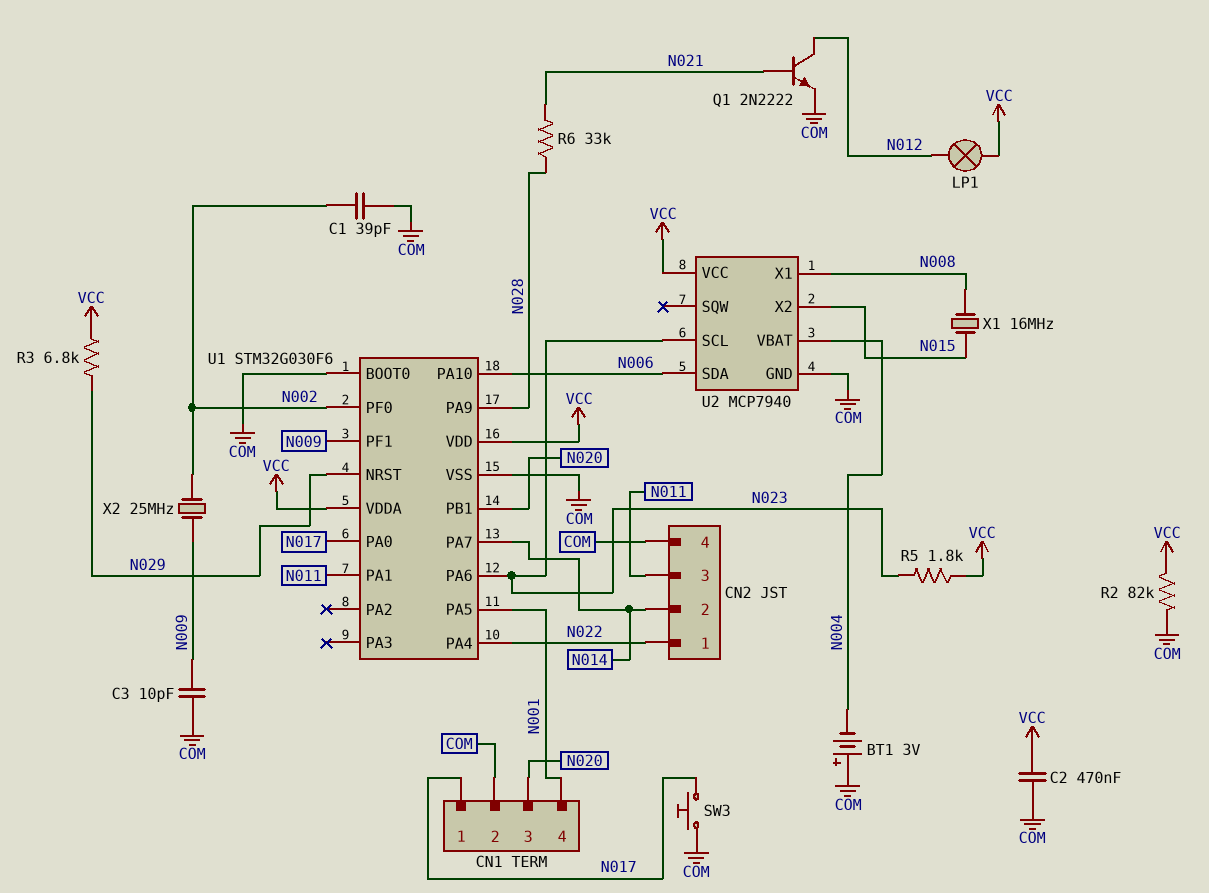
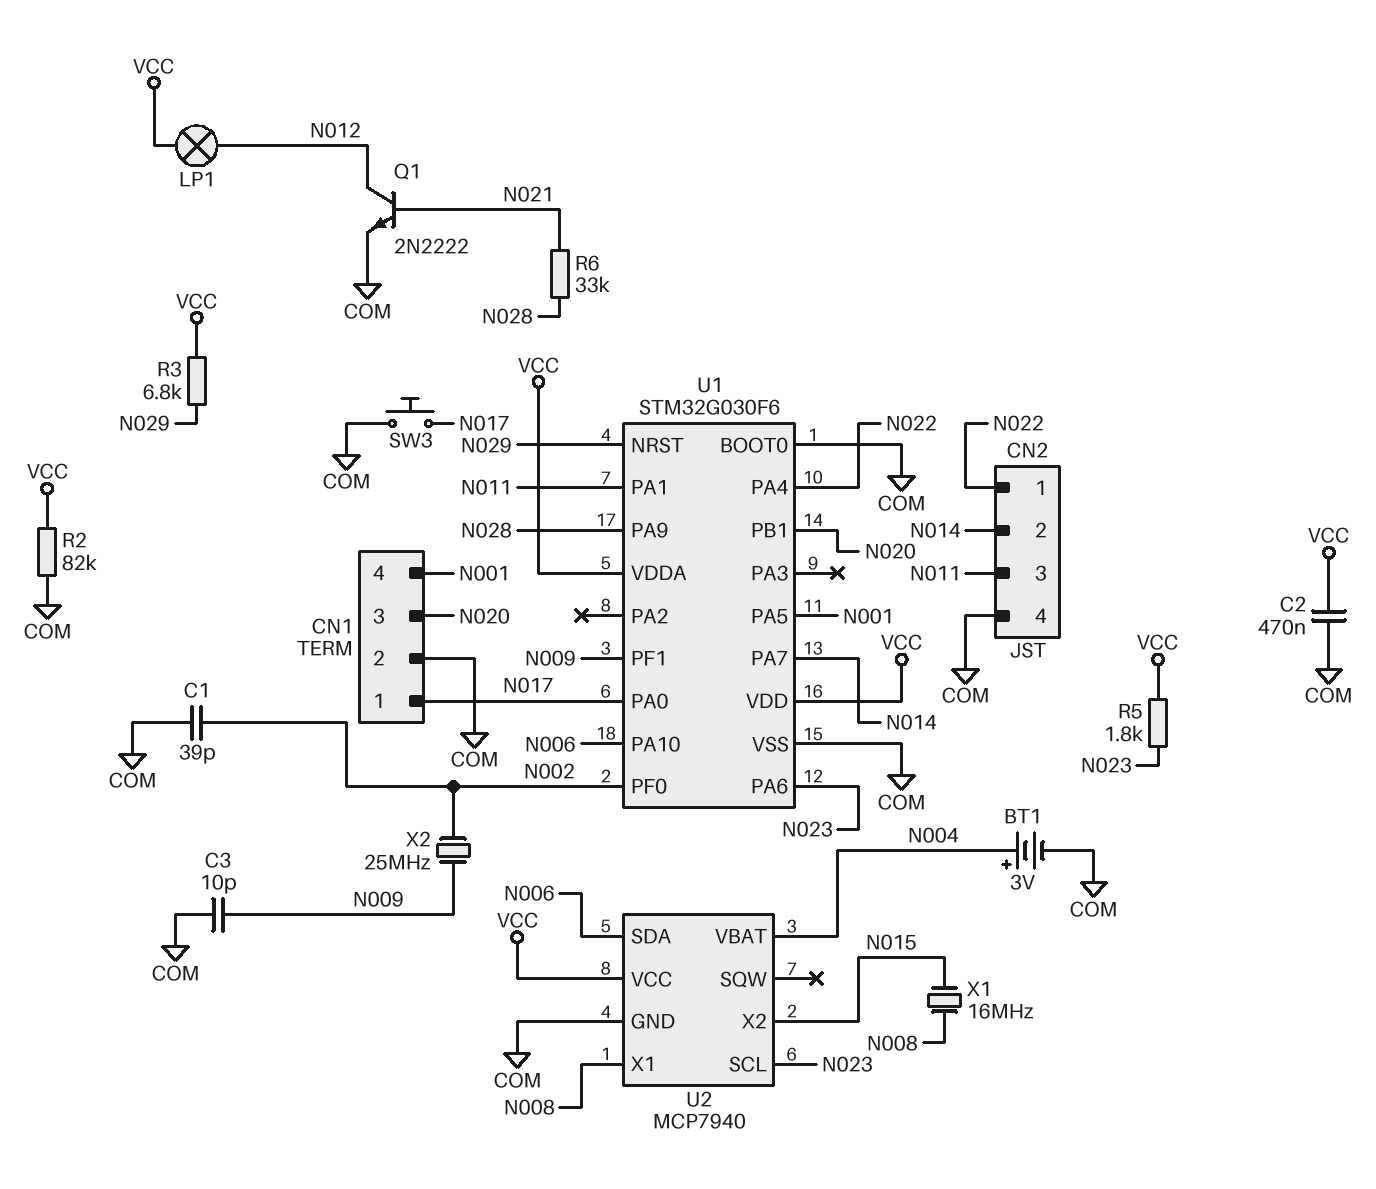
BT1: 3V (plus COM, minus N004) -> 3V (plus N004, minus COM)

